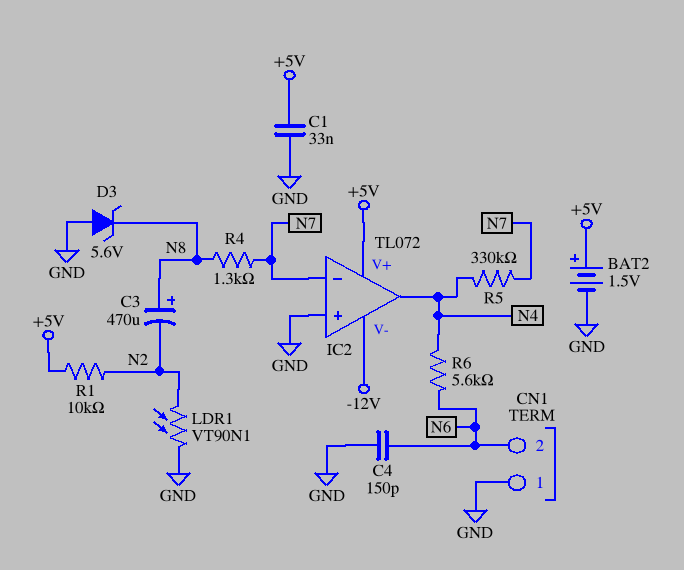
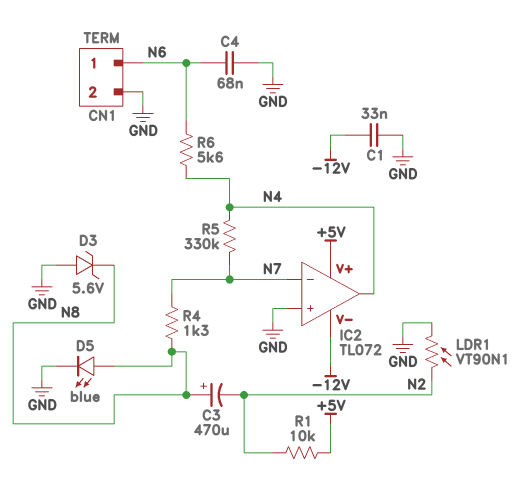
BAT2: 1.5V (plus +5V, minus GND) -> none
C1: 33nF (+5V, GND) -> 33nF (-12V, GND)
C4: 150pF (GND, N6) -> 68nF (GND, N6)
CN1 pin 1: GND -> N6
CN1 pin 2: N6 -> GND
D5: none -> LED blue (A N8, K GND)

